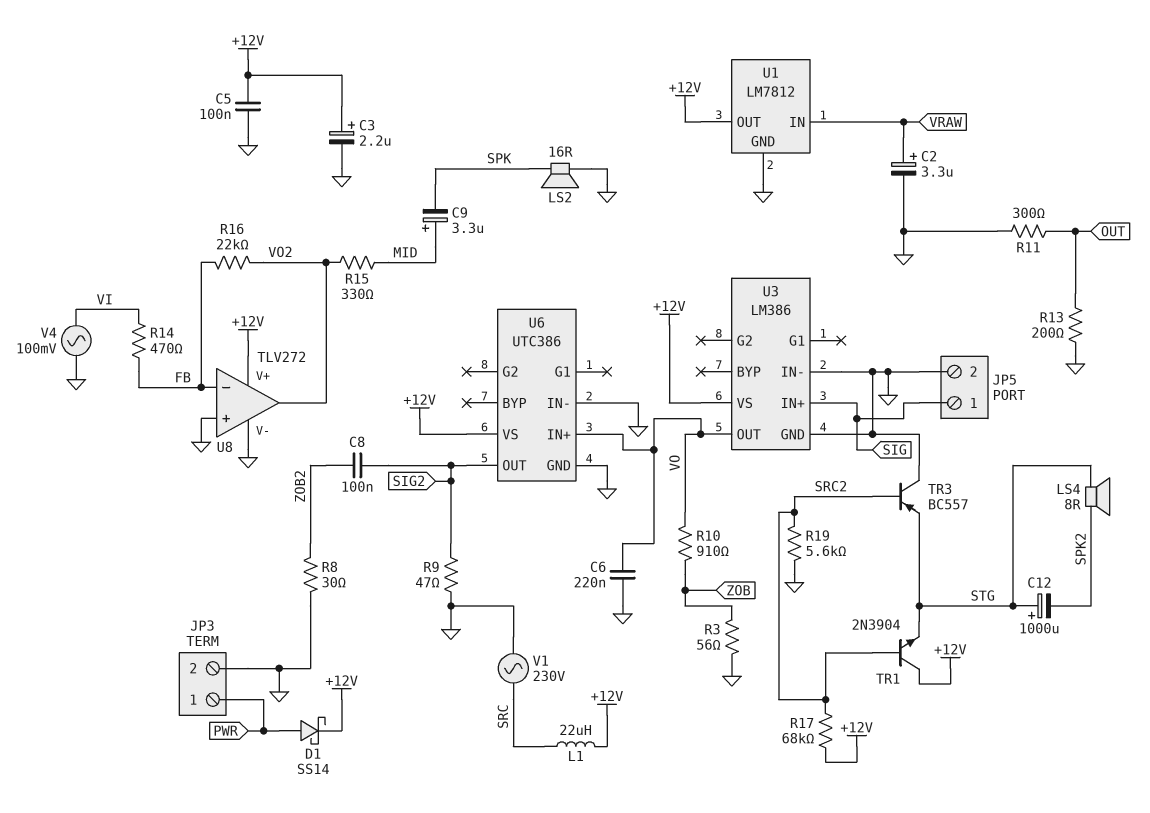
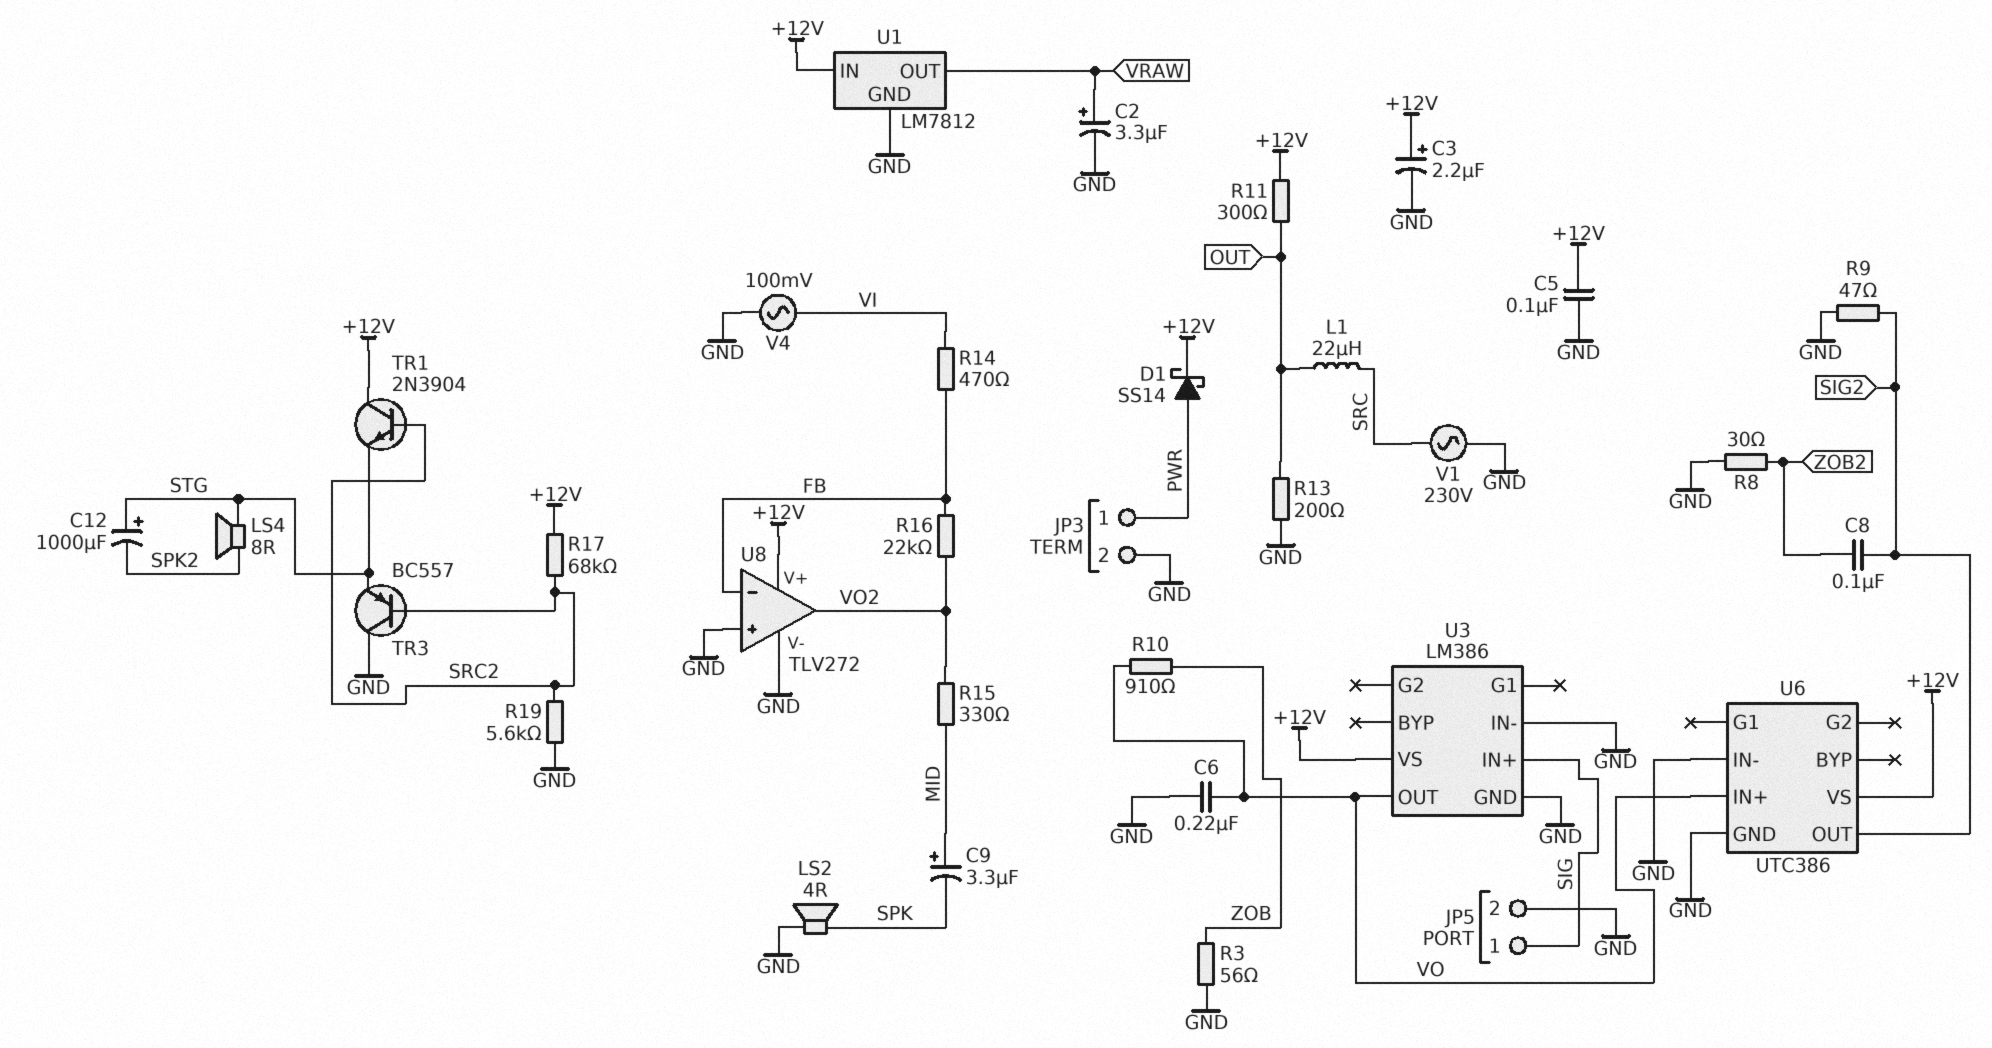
L1: 22uH (+12V, SRC) -> 22uH (OUT, SRC)
LS2: speaker 16R (GND, SPK) -> speaker 4R (GND, SPK)
R11: 300 (GND, OUT) -> 300 (+12V, OUT)
U1 pin IN: VRAW -> +12V
U1 pin OUT: +12V -> VRAW

